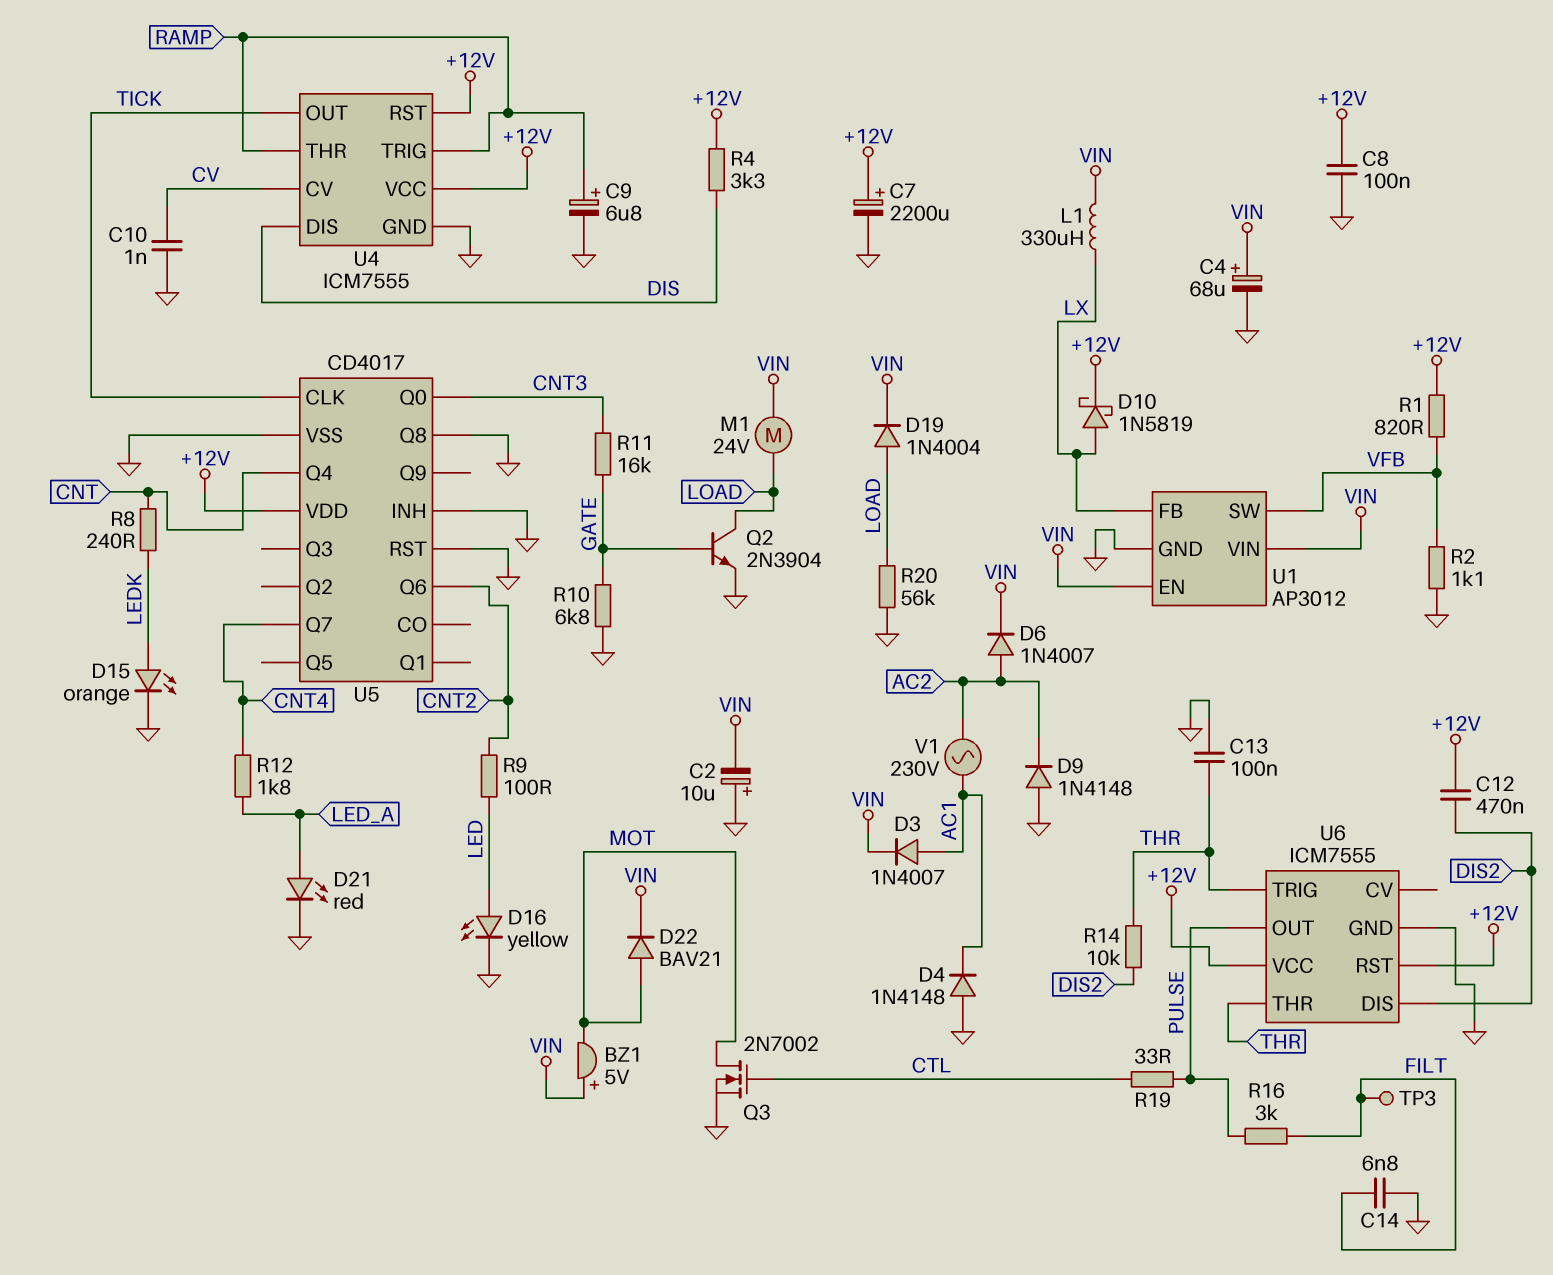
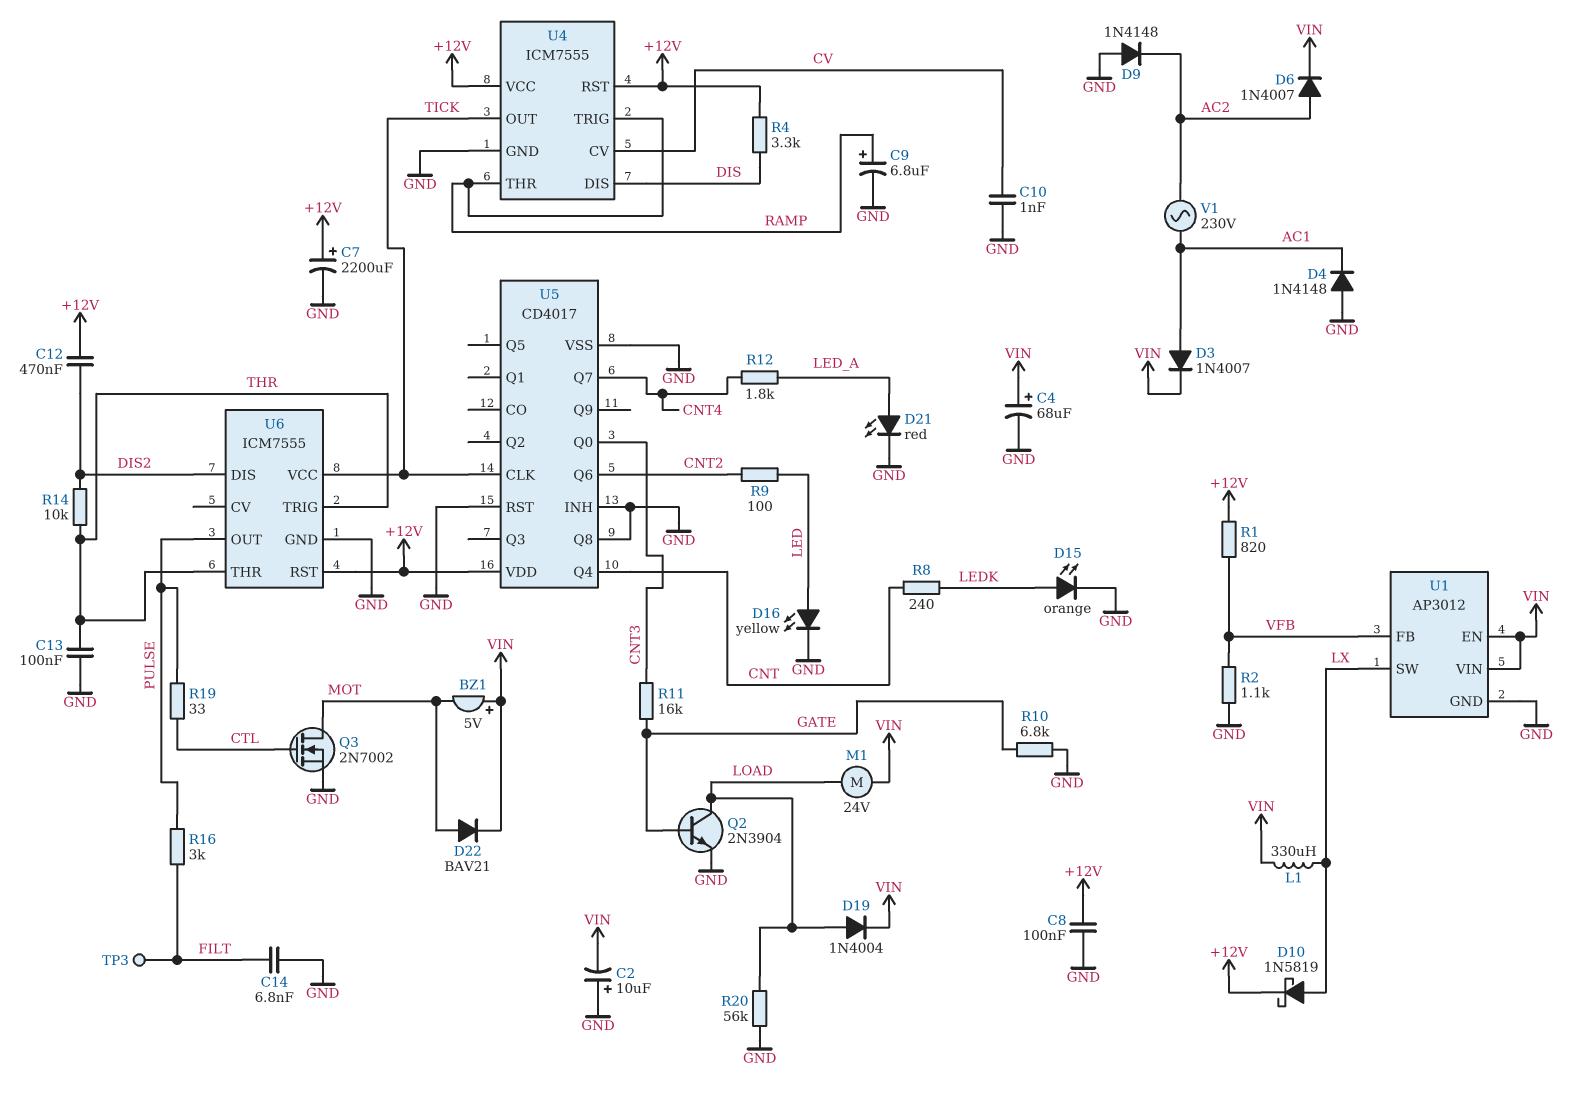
U1 pin FB: LX -> VFB
U1 pin SW: VFB -> LX
U6 pin VCC: +12V -> TICK

